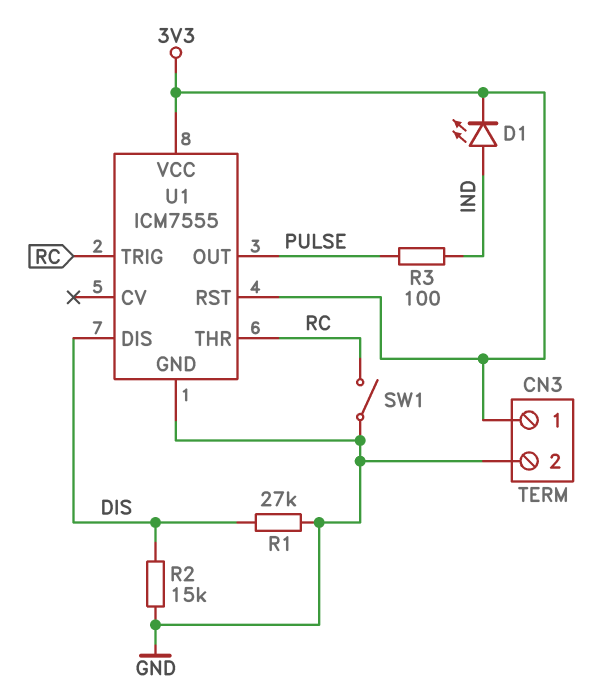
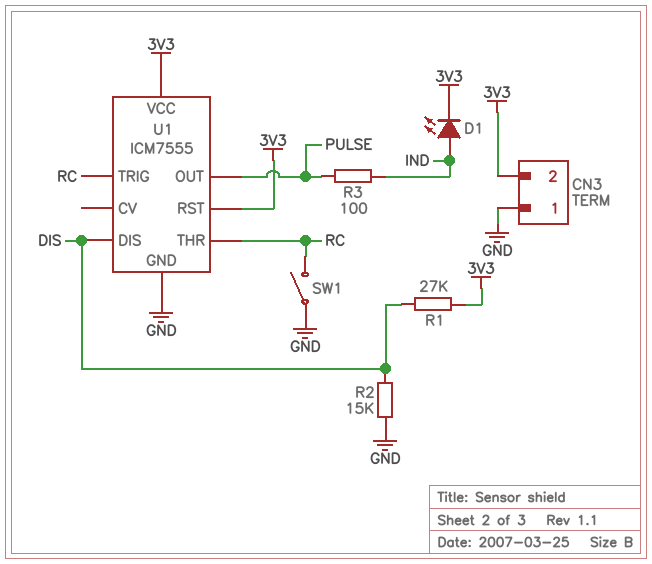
CN3 pin 1: 3V3 -> GND
CN3 pin 2: GND -> 3V3
R1: 27k (DIS, GND) -> 27k (3V3, DIS)

